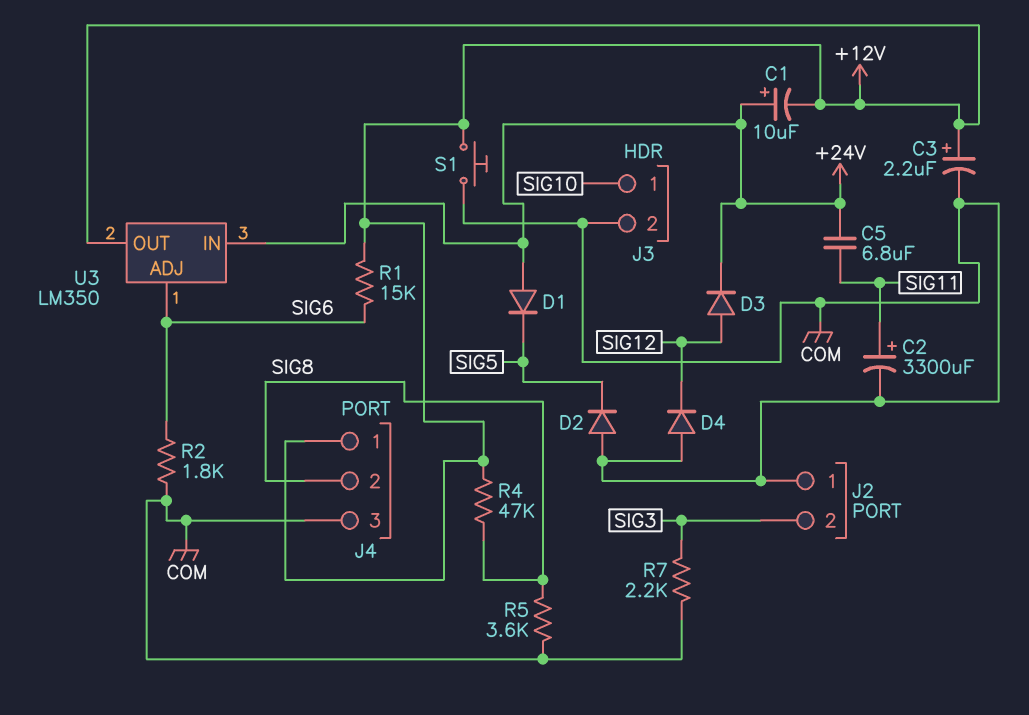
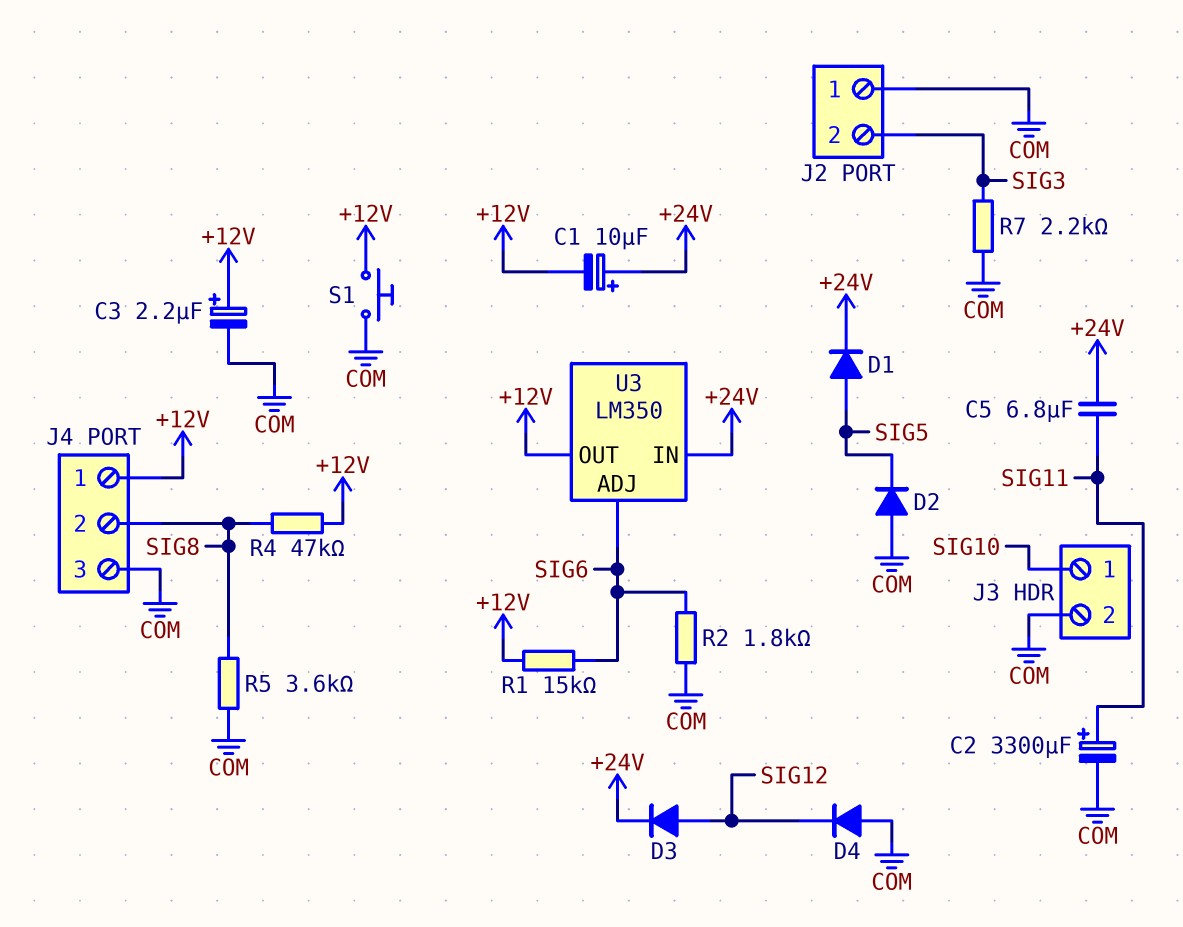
D1: diode (A +24V, K SIG5) -> diode (A SIG5, K +24V)

